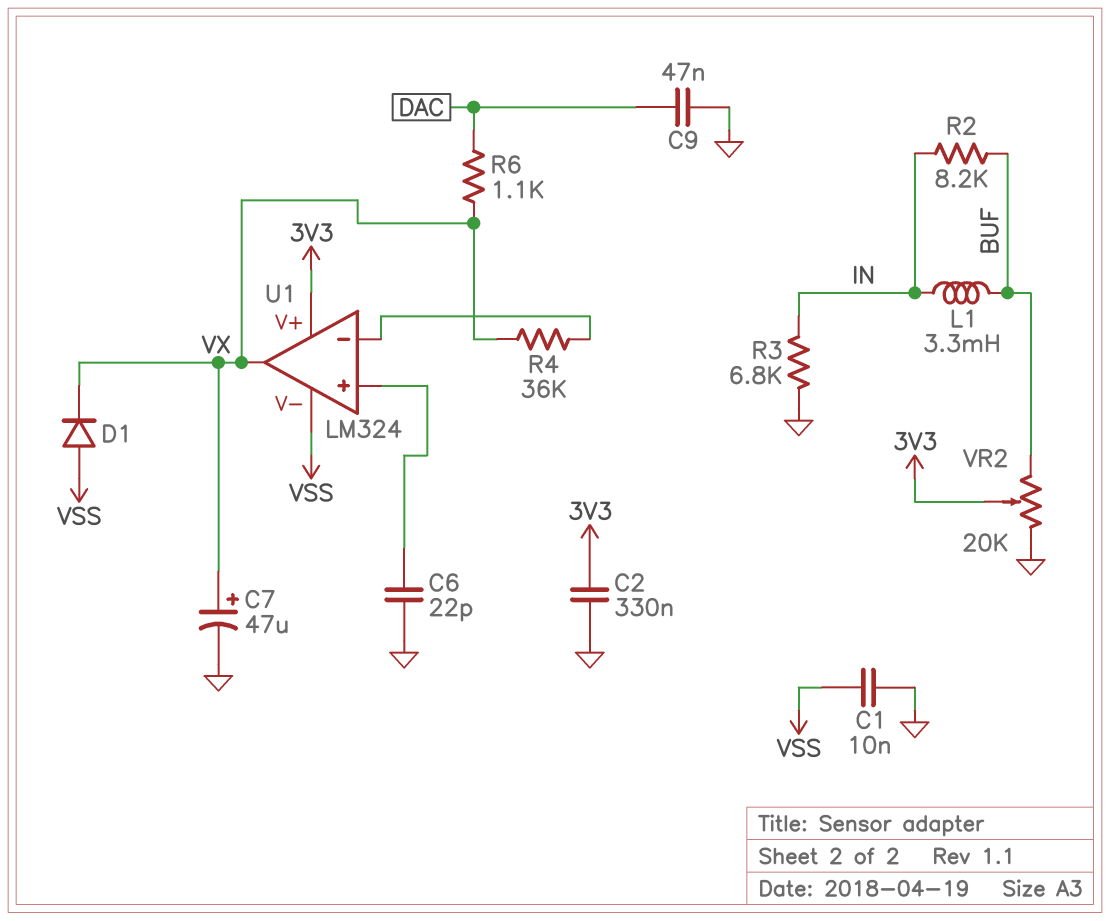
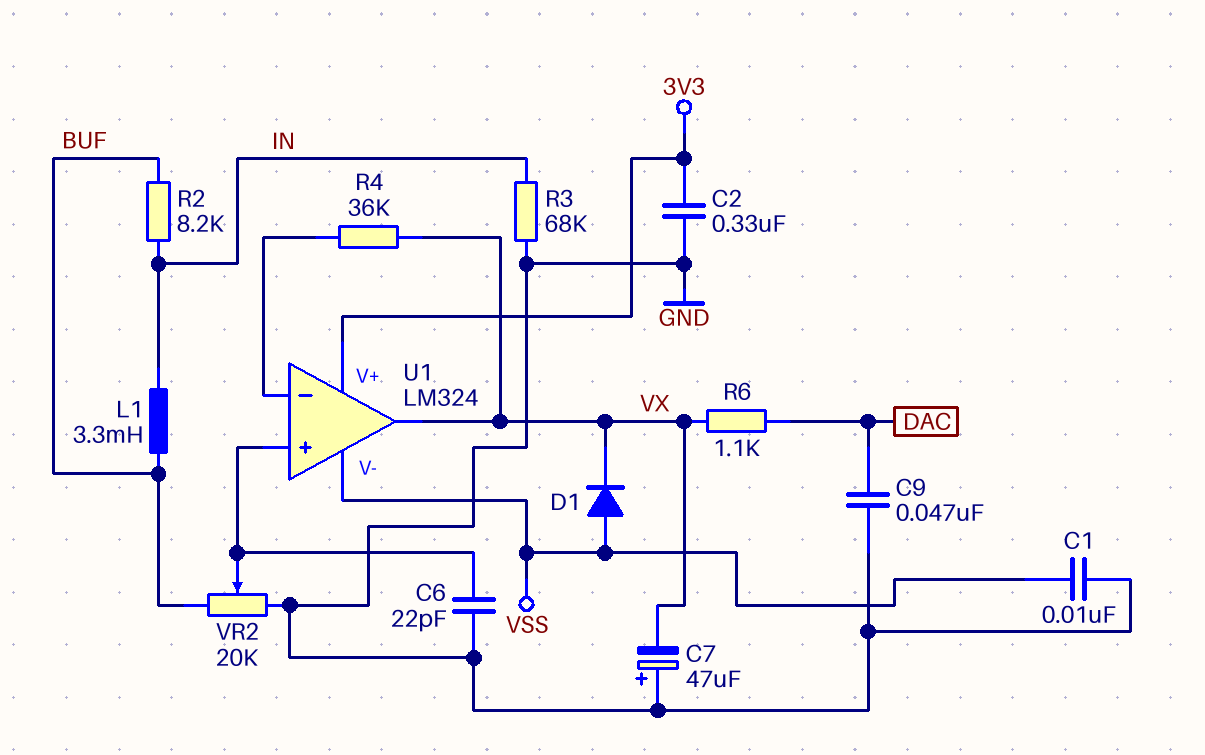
C7: 47uF (plus VX, minus GND) -> 47uF (plus GND, minus VX)
R3: 6.8k (GND, IN) -> 68k (GND, IN)
VR2: 20k (BUF, GND, wiper 3V3) -> 20k (BUF, GND, wiper U1/in+)

